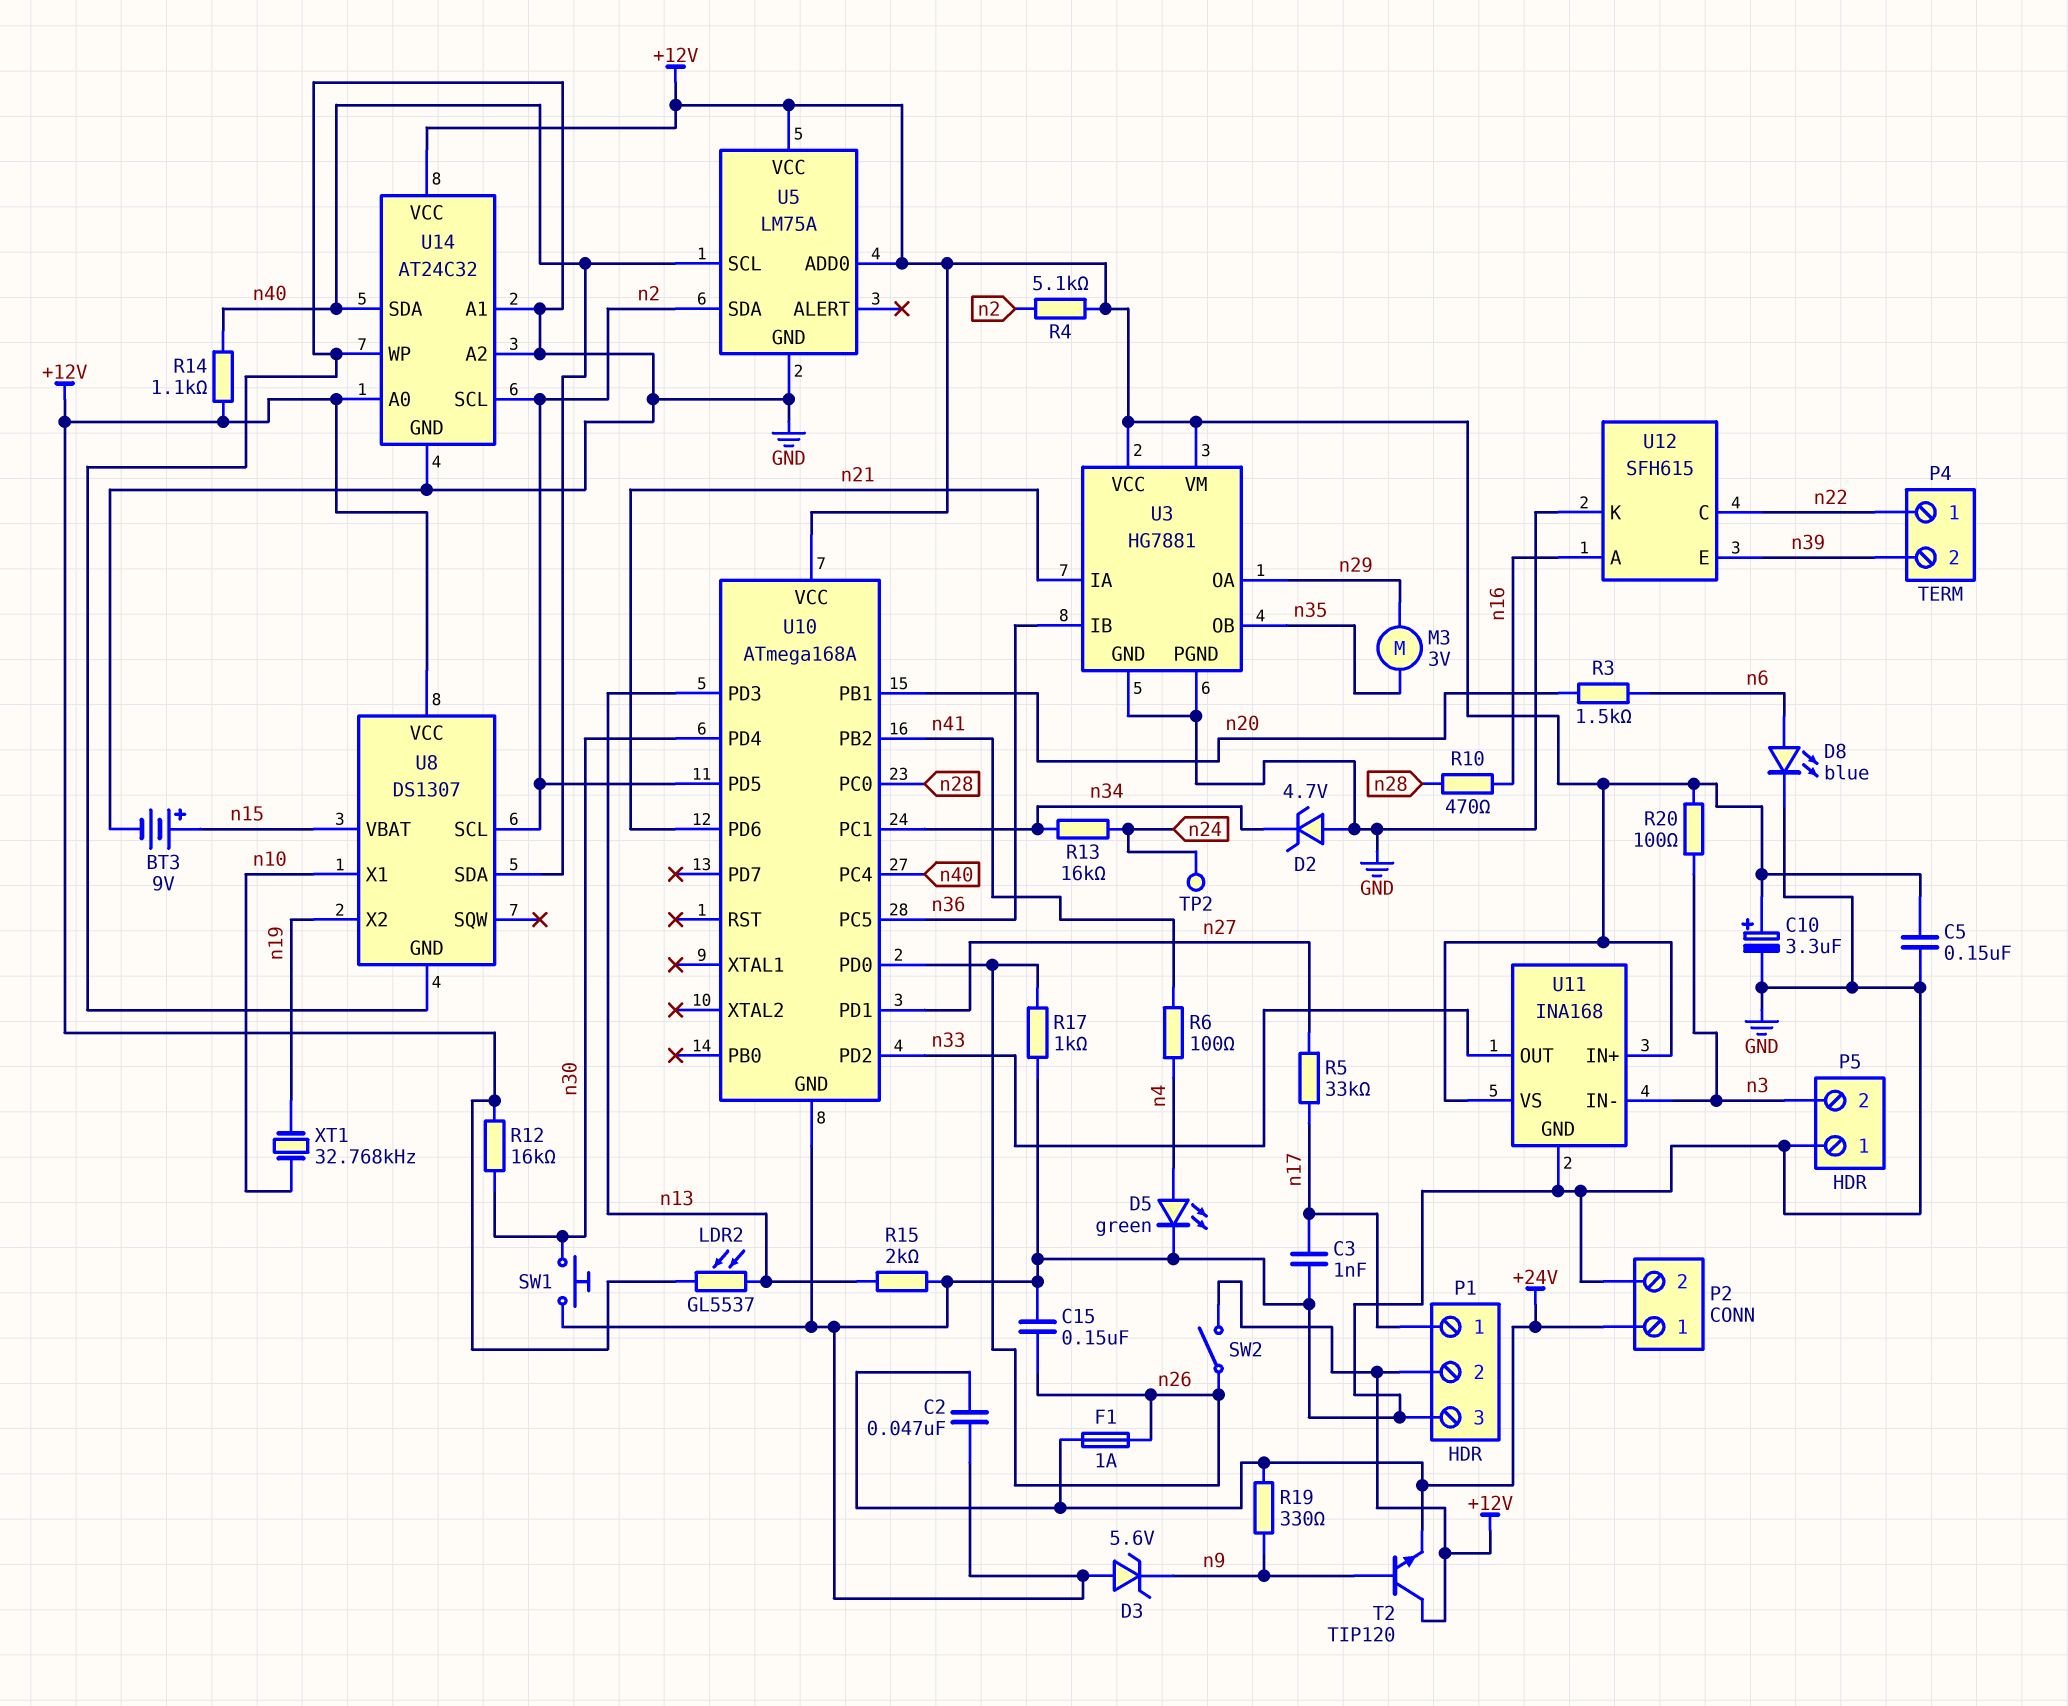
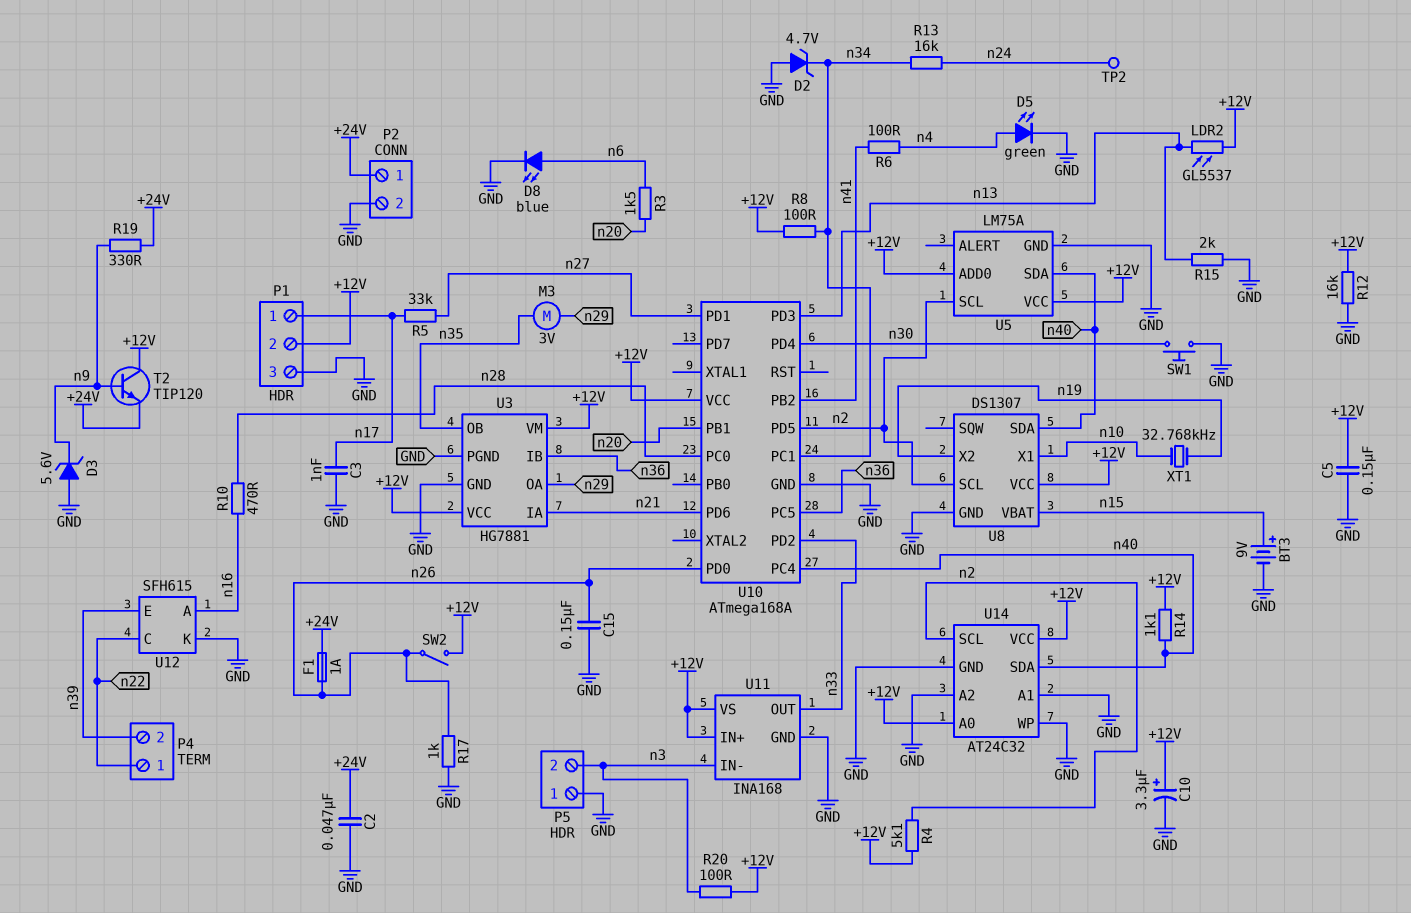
R8: none -> 100 (+12V, n34)
R12: 16k (+12V, n30) -> 16k (+12V, GND)
U5 pin SCL: n40 -> n2
U5 pin SDA: n2 -> n40

